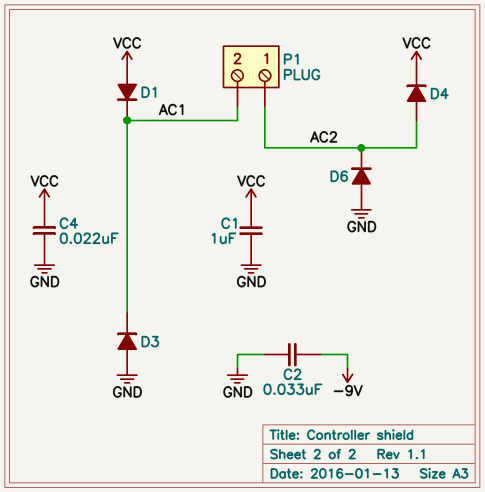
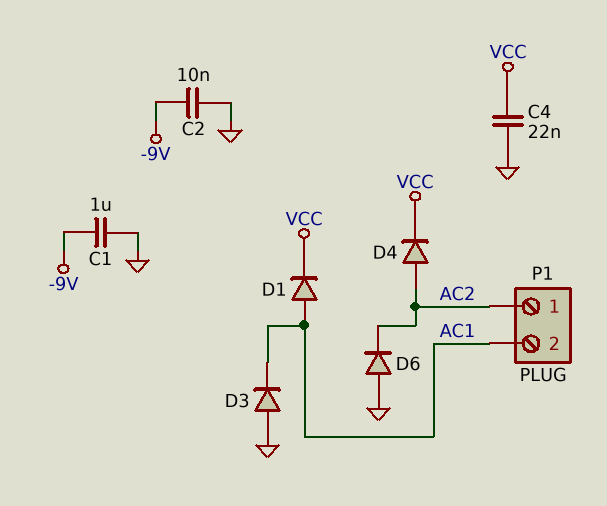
C1: 1uF (GND, VCC) -> 1uF (-9V, GND)
C2: 33nF (-9V, GND) -> 10nF (-9V, GND)
D1: diode (A VCC, K AC1) -> diode (A AC1, K VCC)

